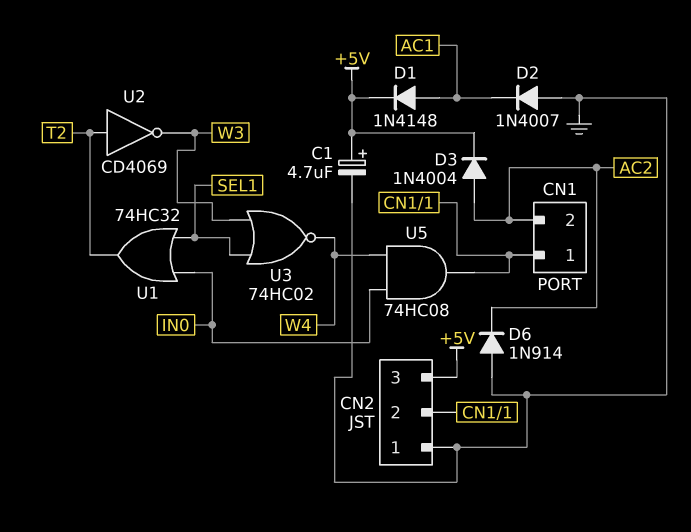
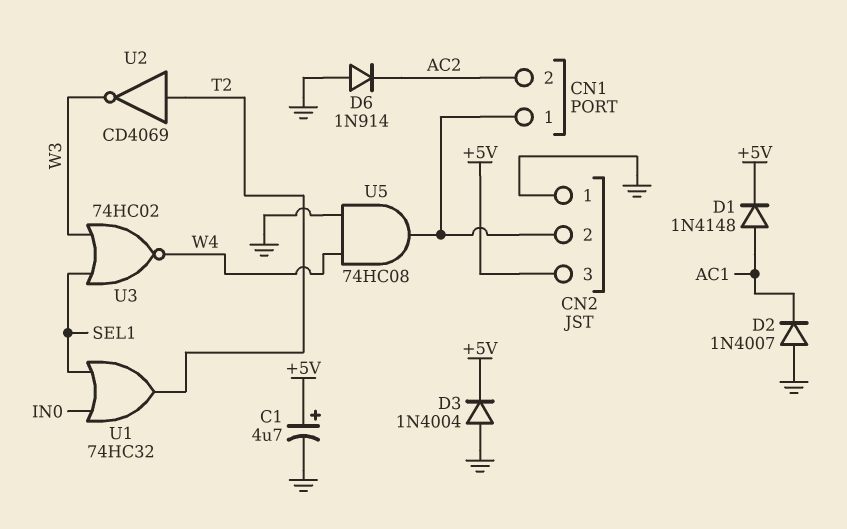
D3: diode 1N4004 (A AC2, K +5V) -> diode 1N4004 (A GND, K +5V)
U5: AND 74HC08 (in IN0, in W4, out CN1/1) -> AND 74HC08 (in GND, in W4, out CN1/1)

